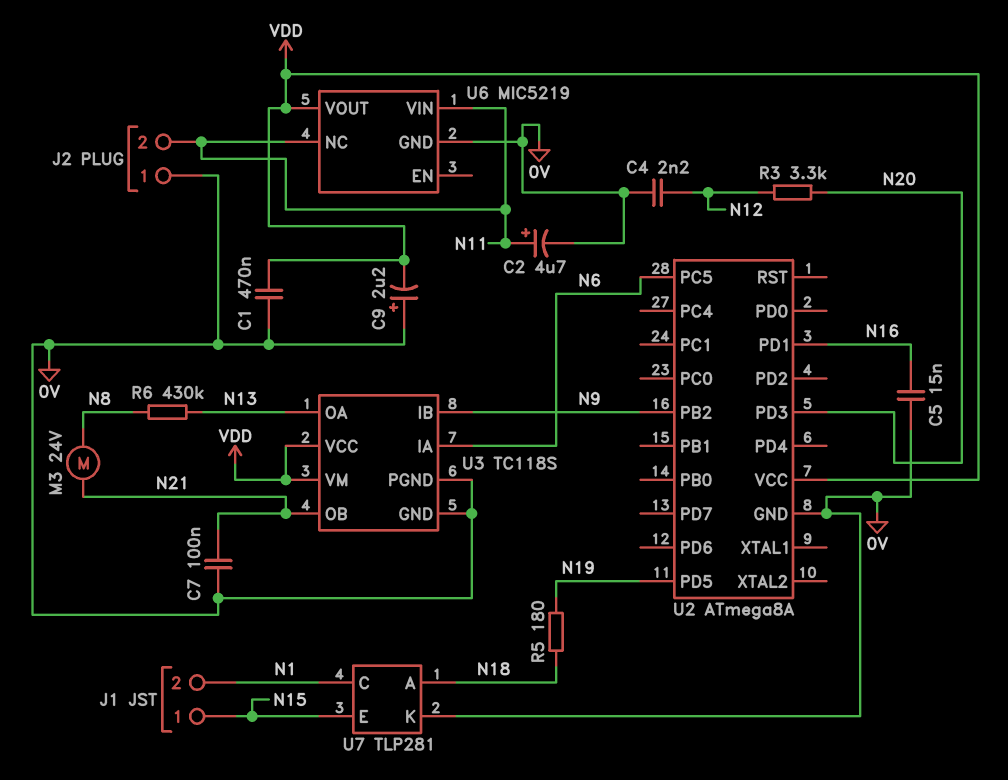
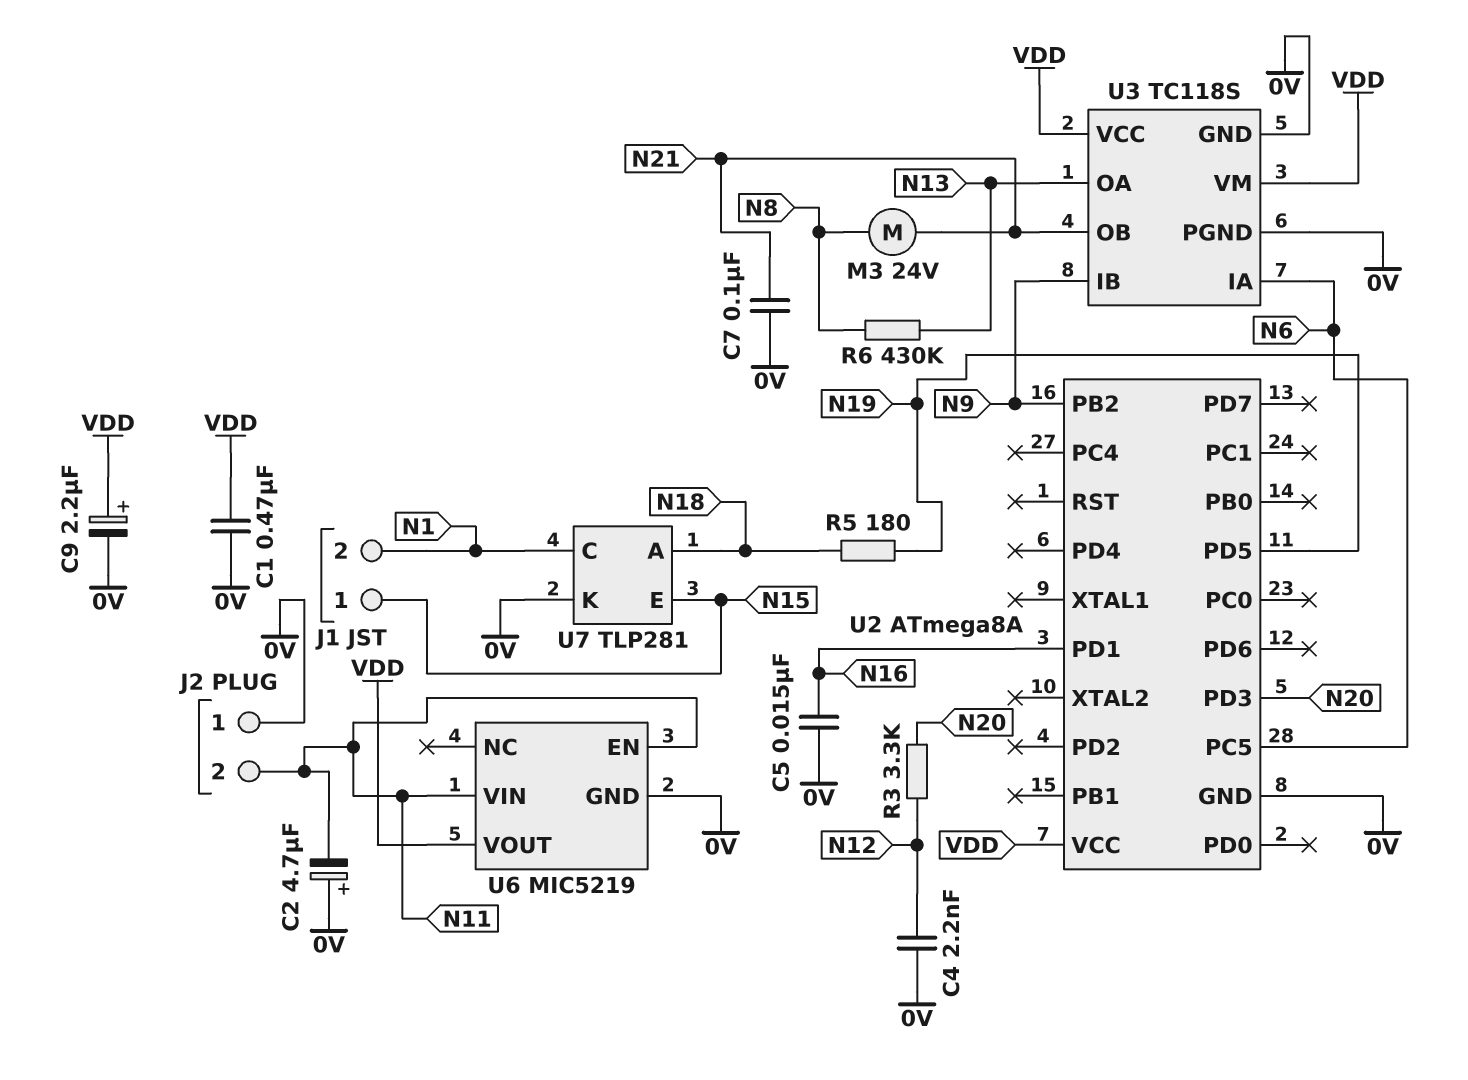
C2: 4.7uF (plus N11, minus 0V) -> 4.7uF (plus 0V, minus N11)
C9: 2.2uF (plus 0V, minus VDD) -> 2.2uF (plus VDD, minus 0V)
U6 pin EN: none -> N11
U6 pin NC: N11 -> none

